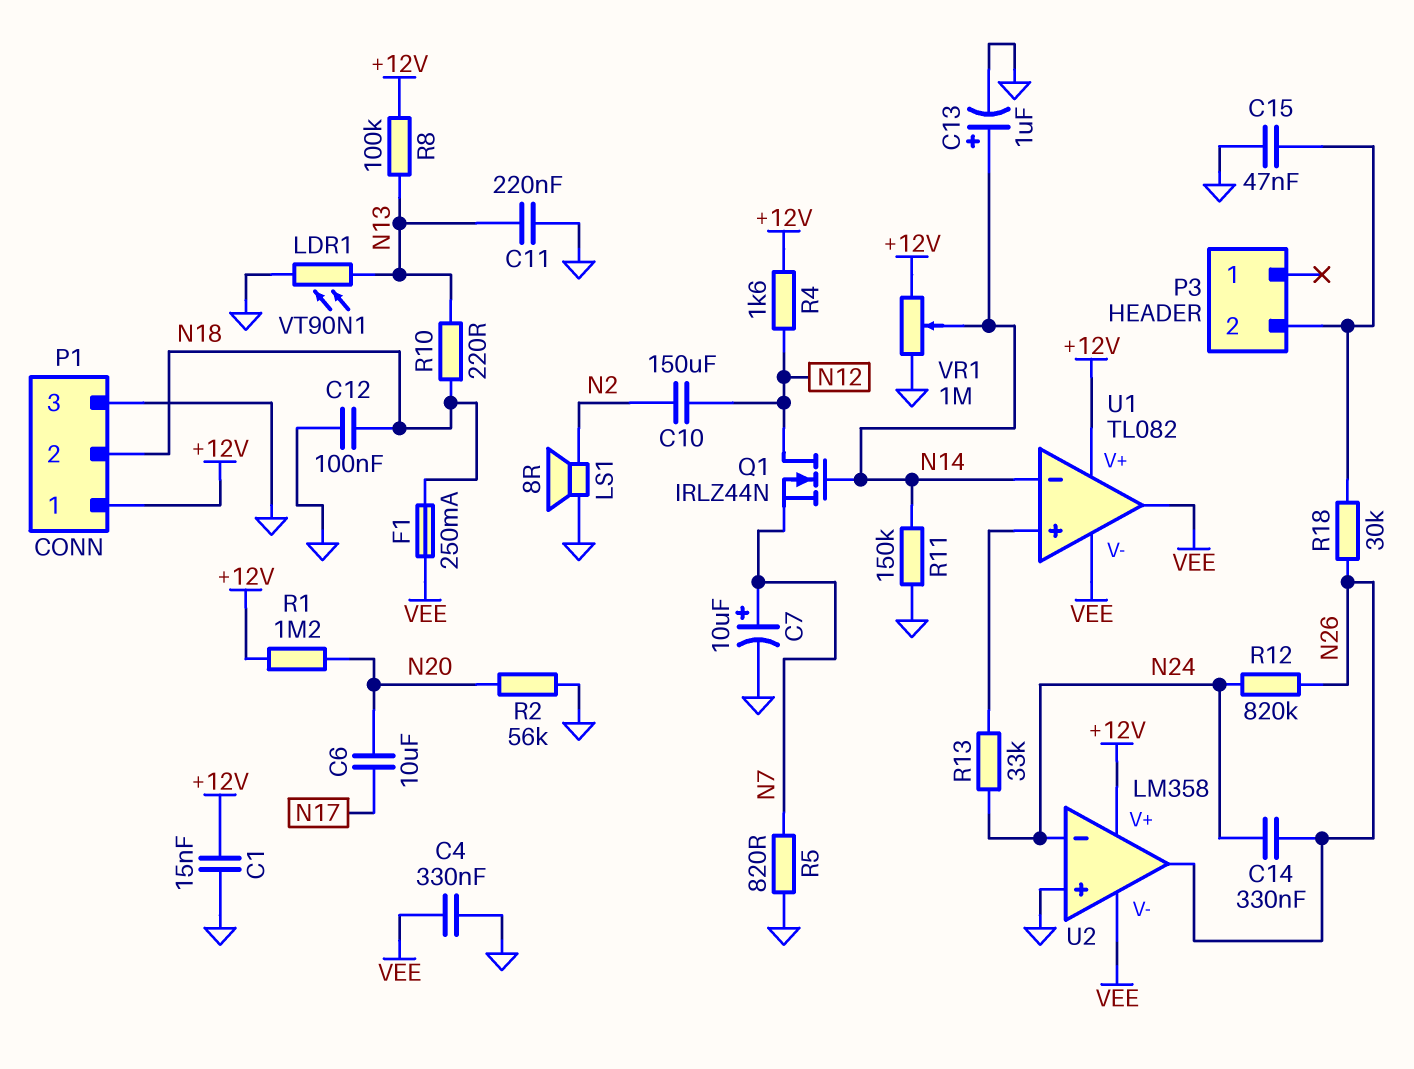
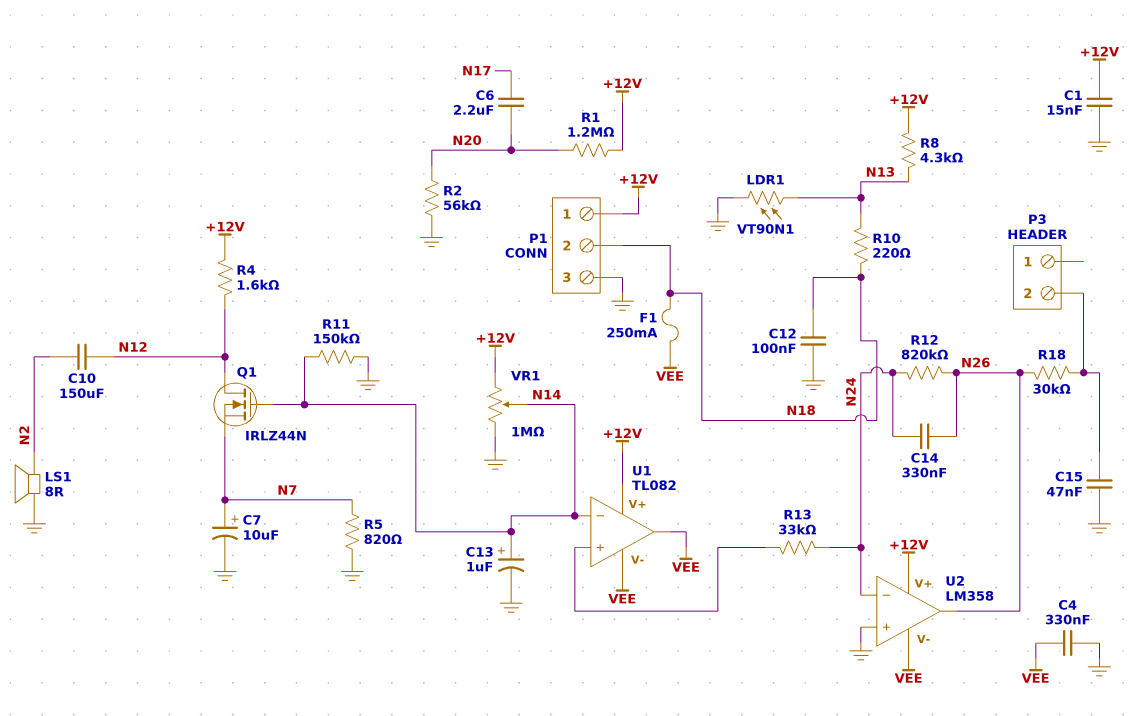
C6: 10uF (N17, N20) -> 2.2uF (N17, N20)
C11: 220nF (GND, N13) -> none
R8: 100k (+12V, N13) -> 4.3k (+12V, N13)

